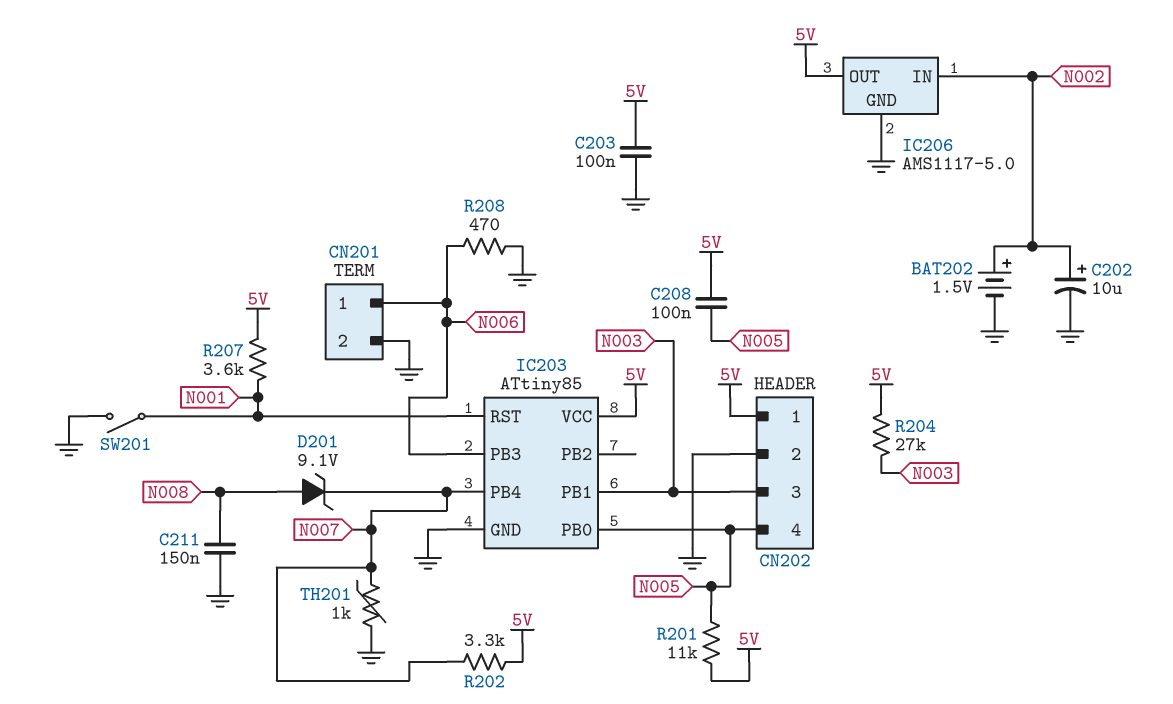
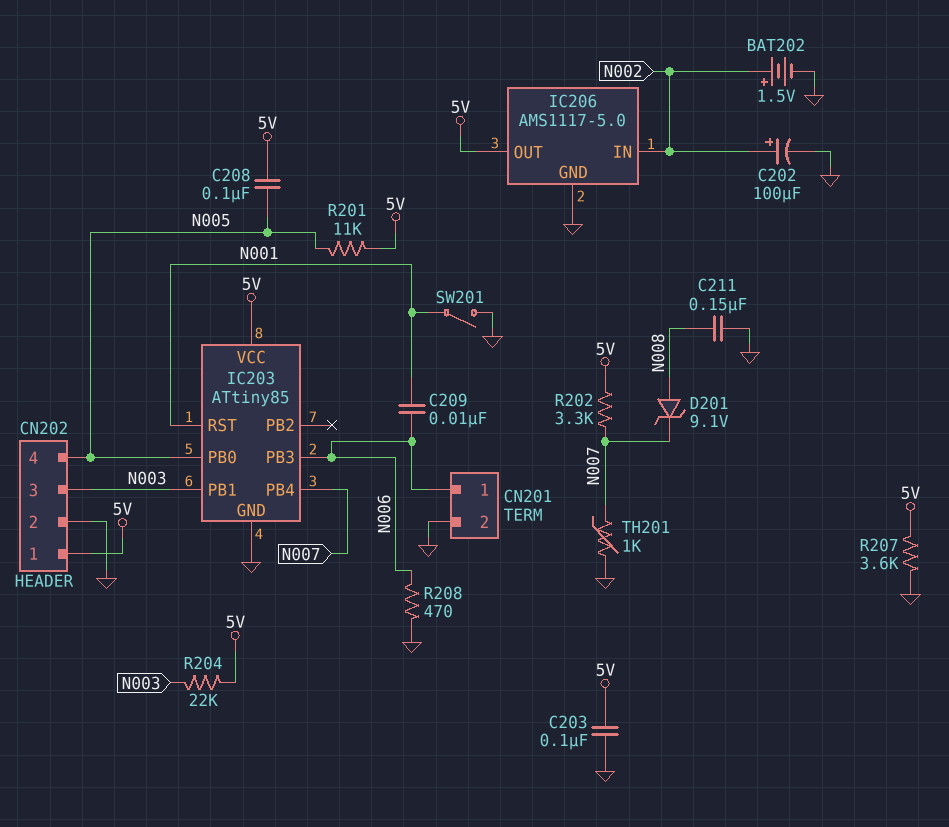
C202: 10uF (plus N002, minus GND) -> 100uF (plus N002, minus GND)
C209: none -> 10nF (N001, N006)
R204: 27k (5V, N003) -> 22k (5V, N003)
R207: 3.6k (5V, N001) -> 3.6k (5V, GND)

